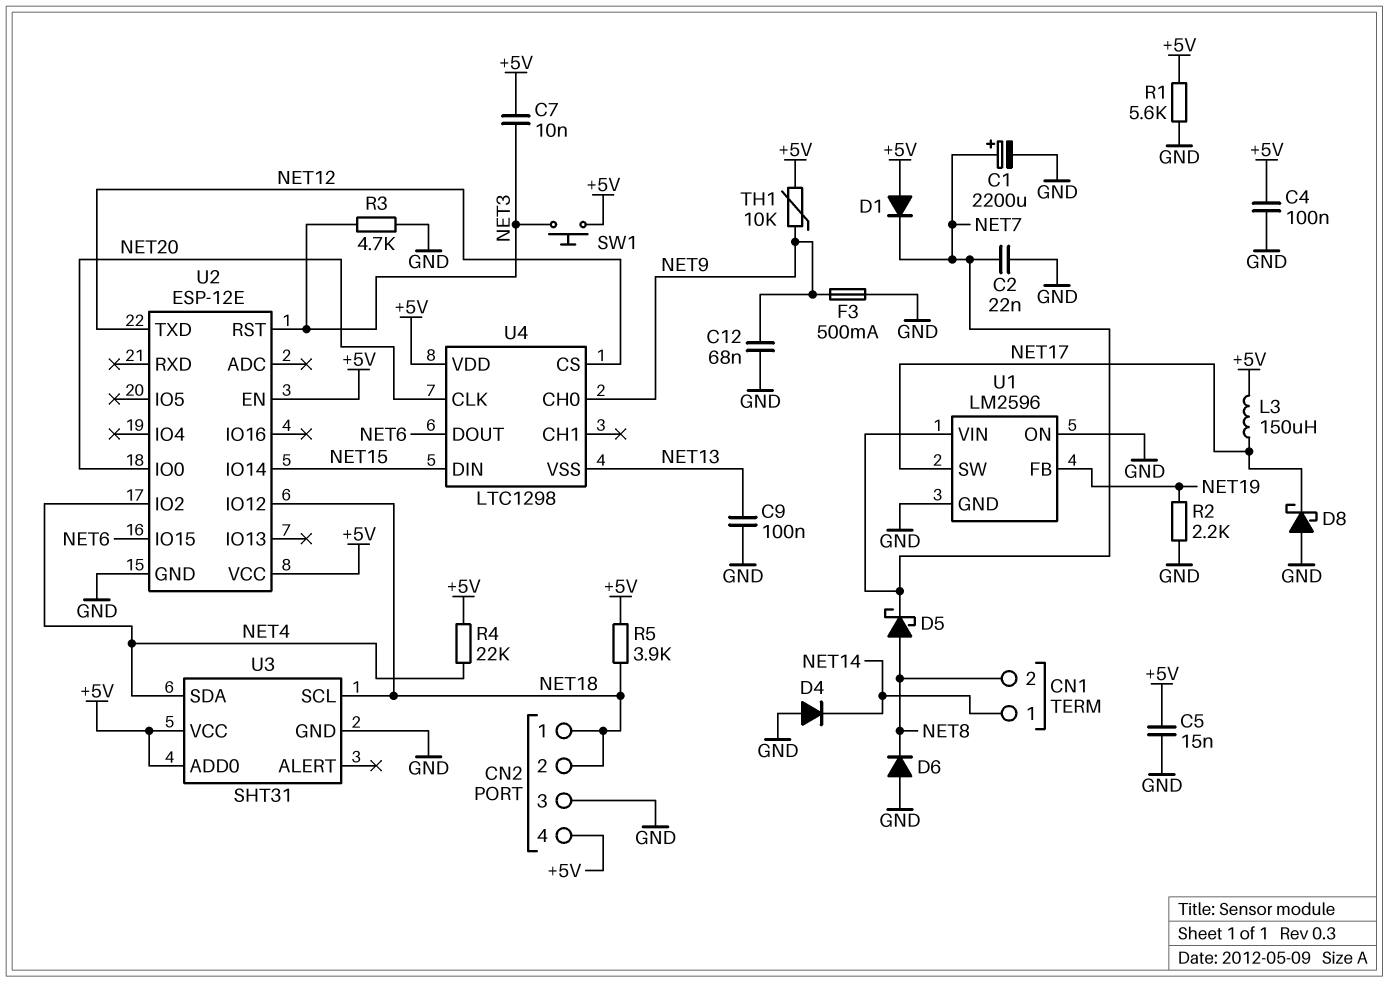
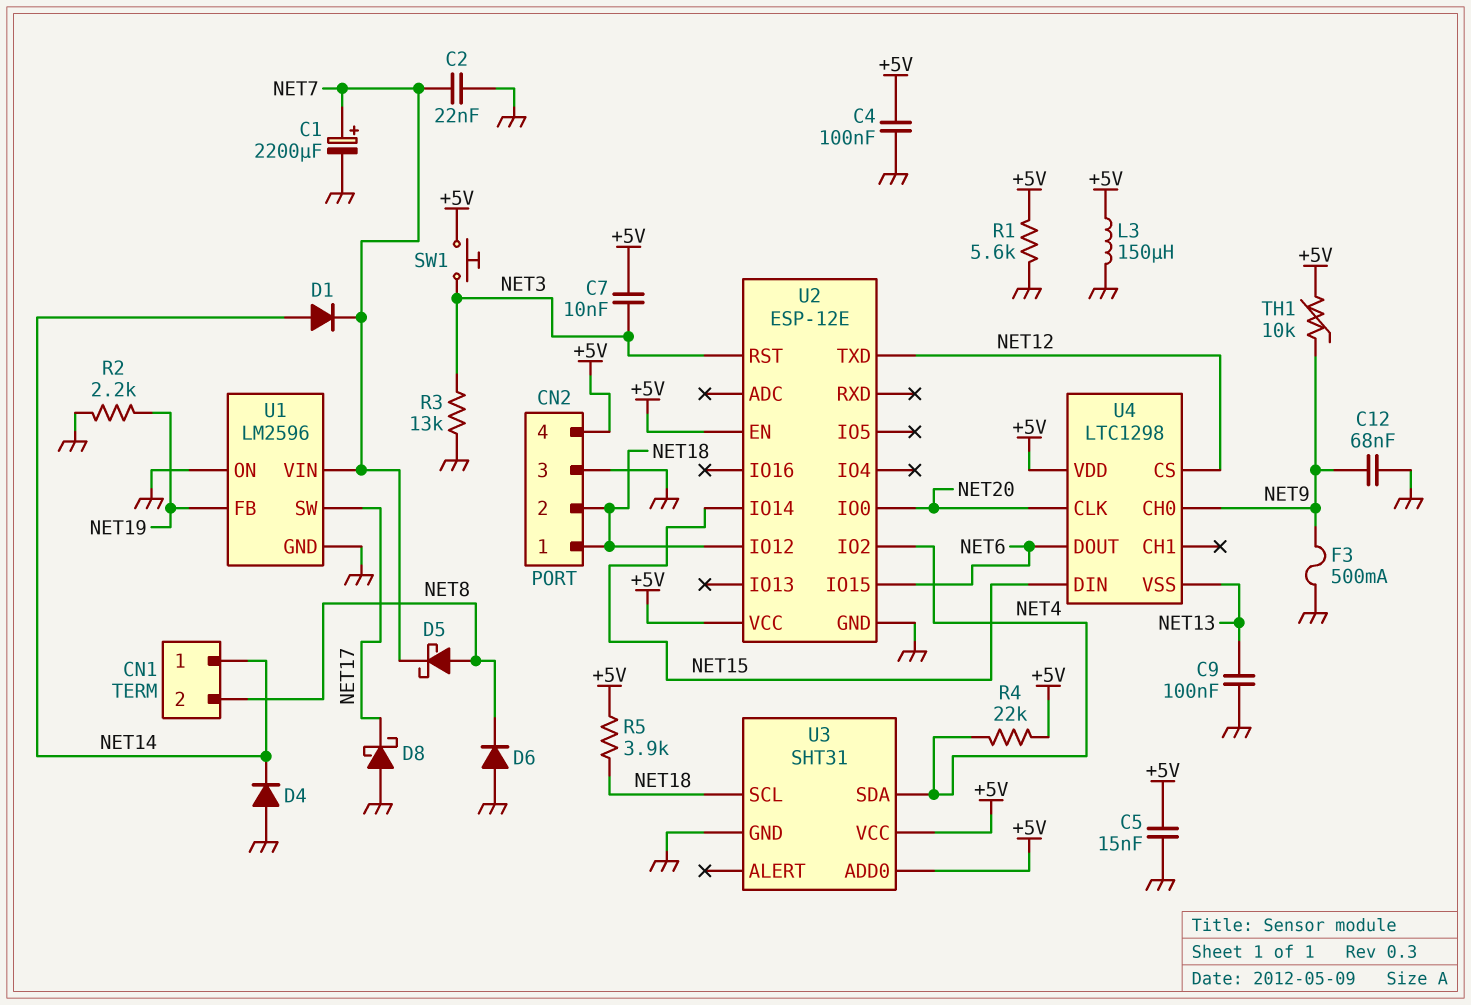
D1: diode (A +5V, K NET7) -> diode (A NET14, K NET7)
L3: 150uH (+5V, NET17) -> 150uH (+5V, GND)
R3: 4.7k (GND, NET3) -> 13k (GND, NET3)

